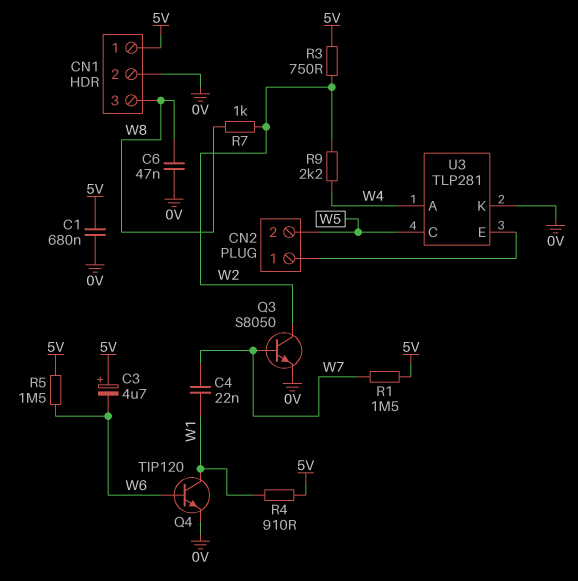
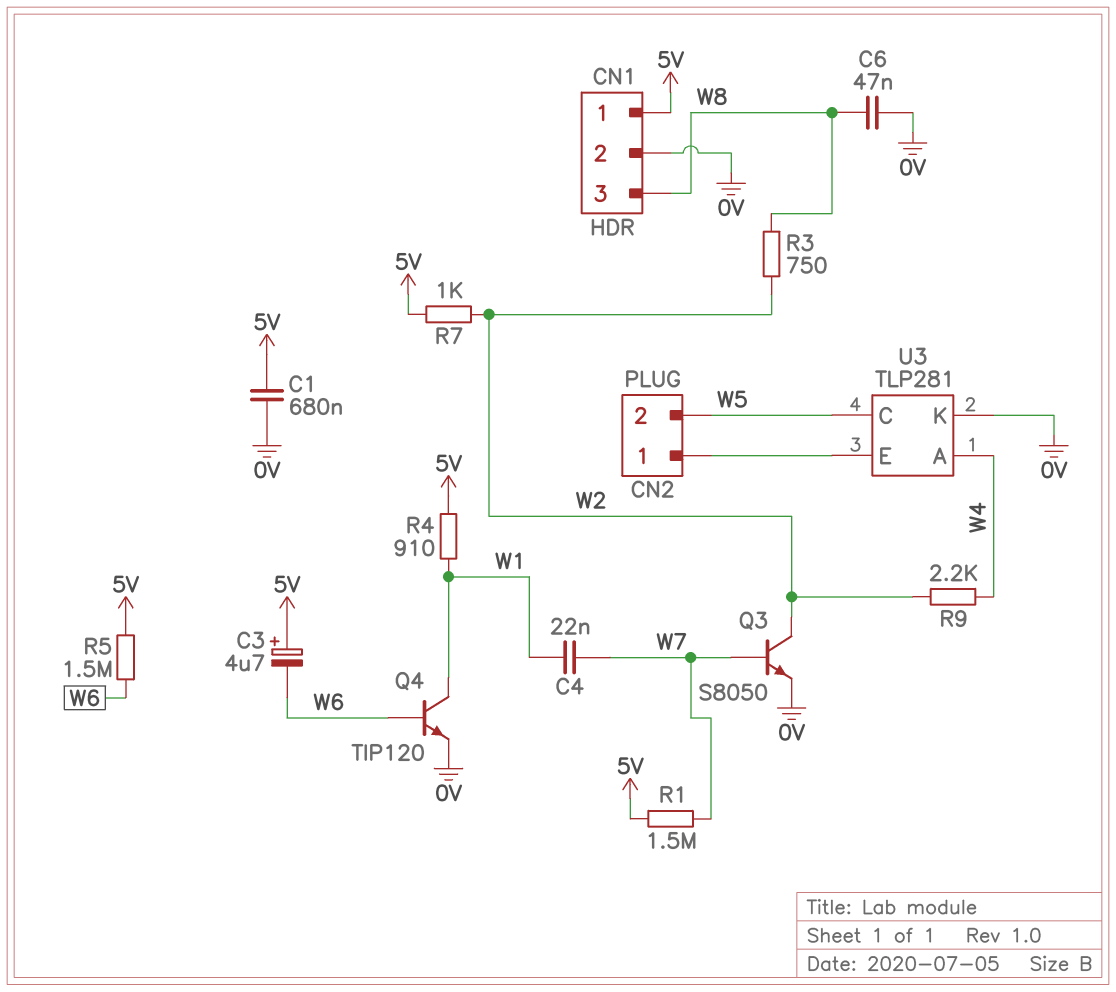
R3: 750 (5V, W2) -> 750 (W2, W8)
R7: 1k (W2, W8) -> 1k (5V, W2)

